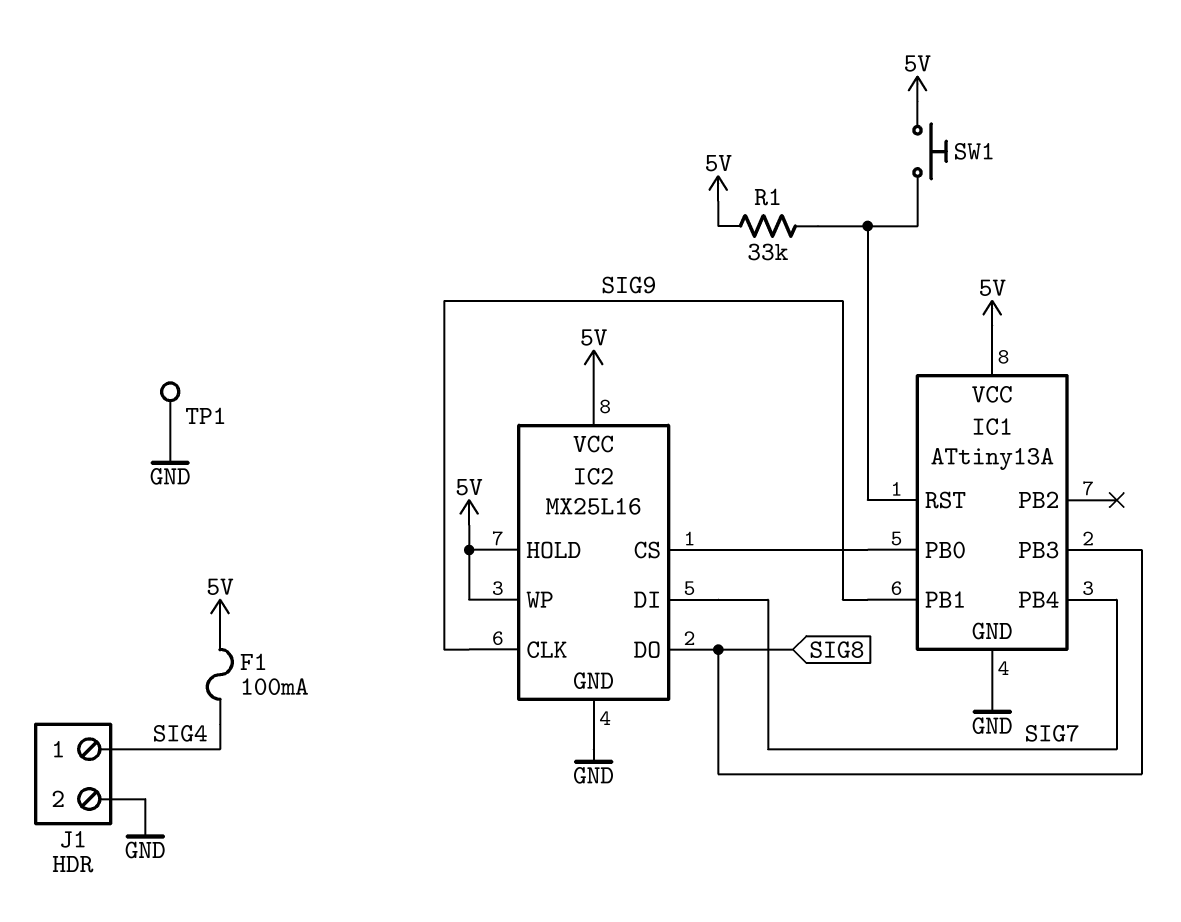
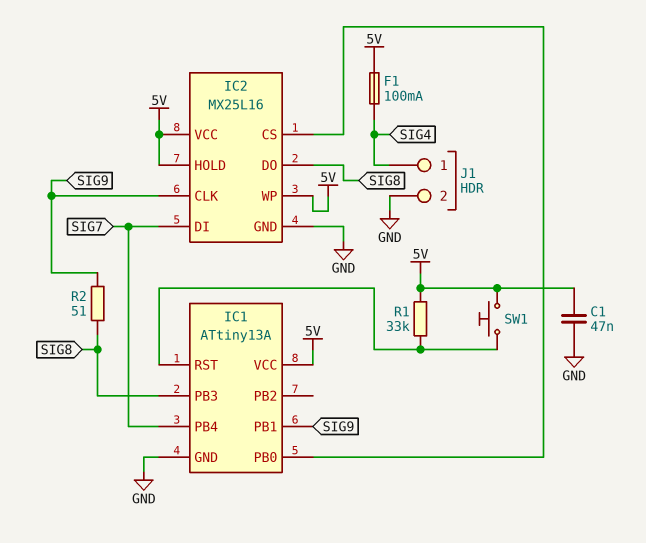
C1: none -> 47nF (5V, GND)
R2: none -> 51 (SIG8, SIG9)
TP1: test point (GND) -> none

